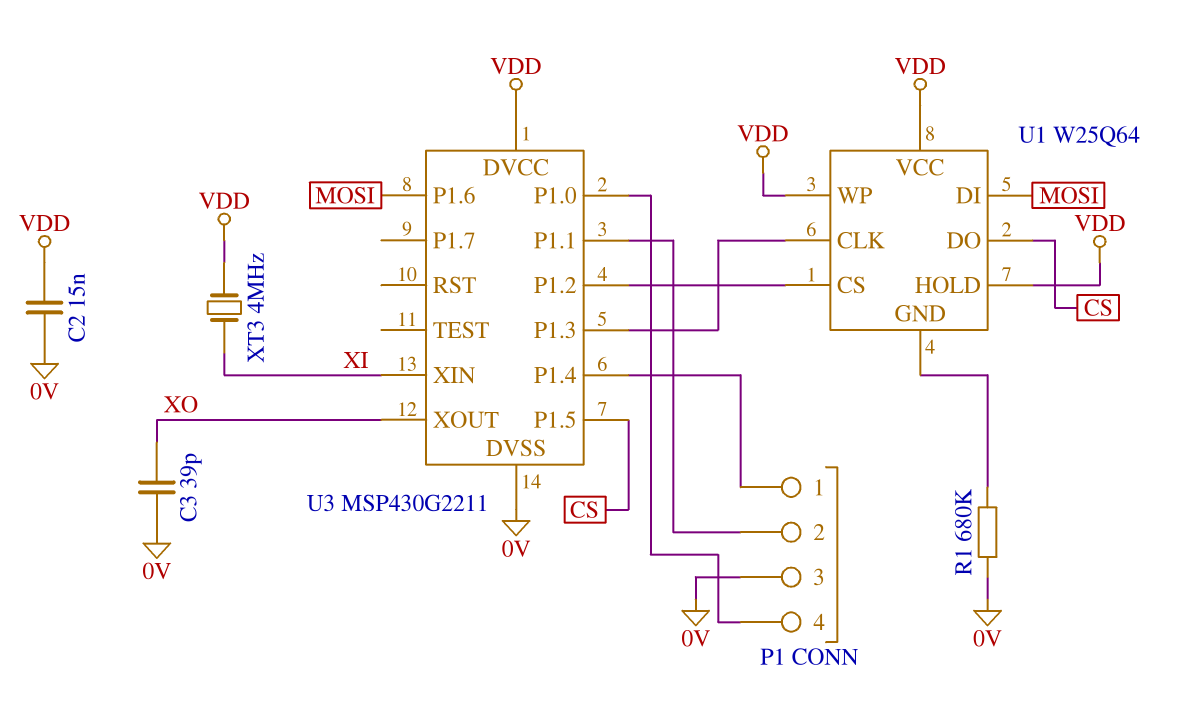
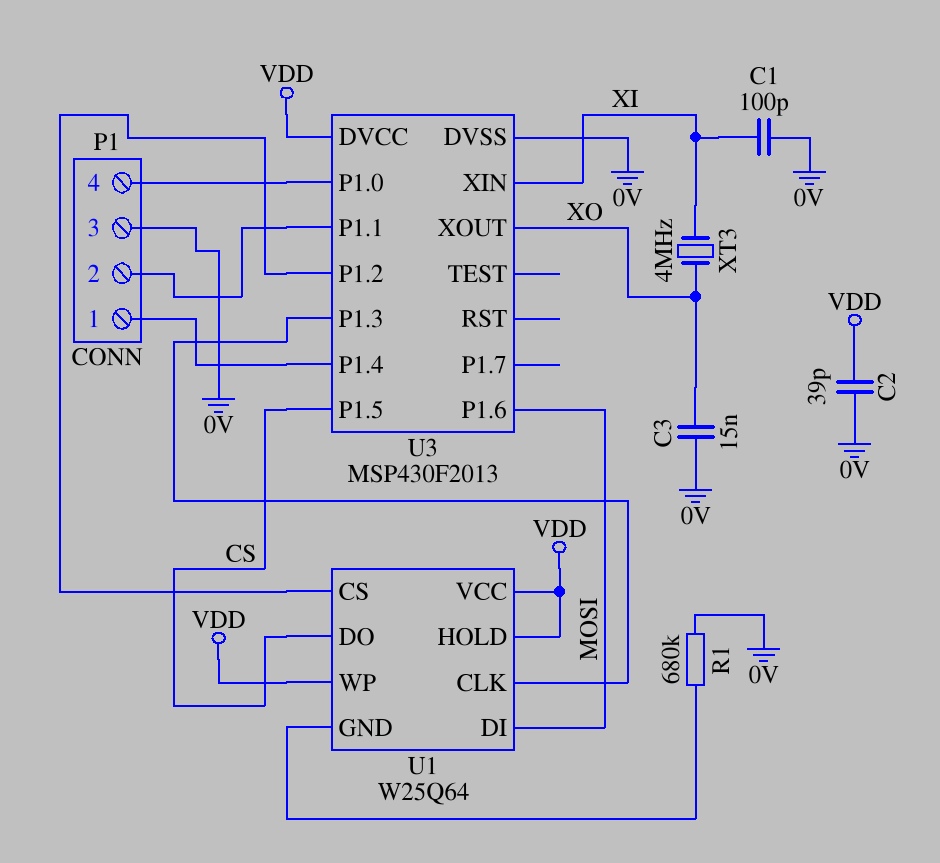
C1: none -> 100pF (0V, XI)
C2: 15nF (0V, VDD) -> 39pF (0V, VDD)
C3: 39pF (0V, XO) -> 15nF (0V, XO)
U3: MSP430G2211 -> MSP430F2013
XT3: 4MHz (VDD, XI) -> 4MHz (XI, XO)

